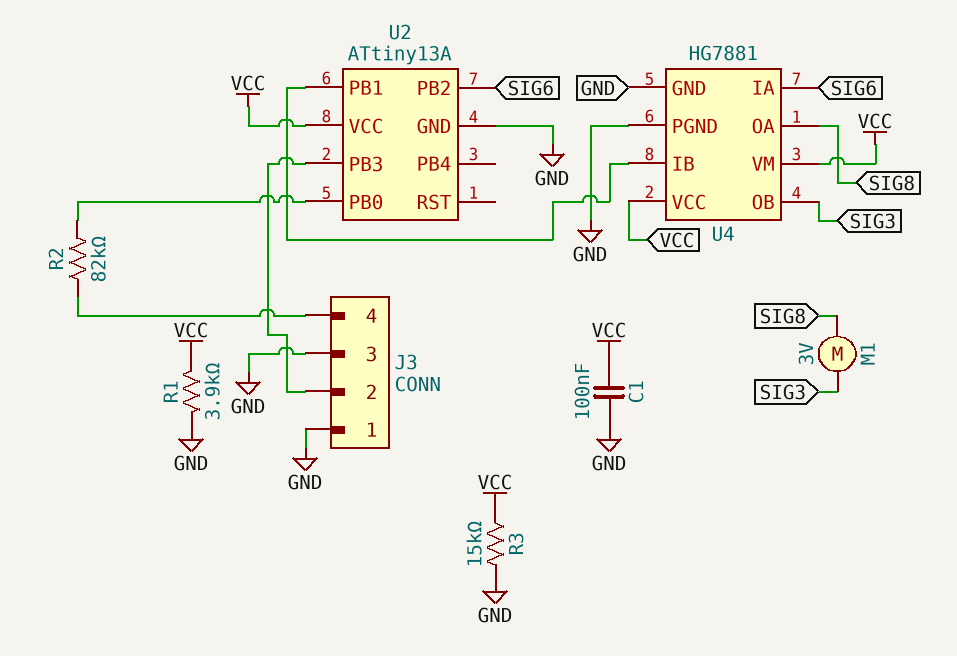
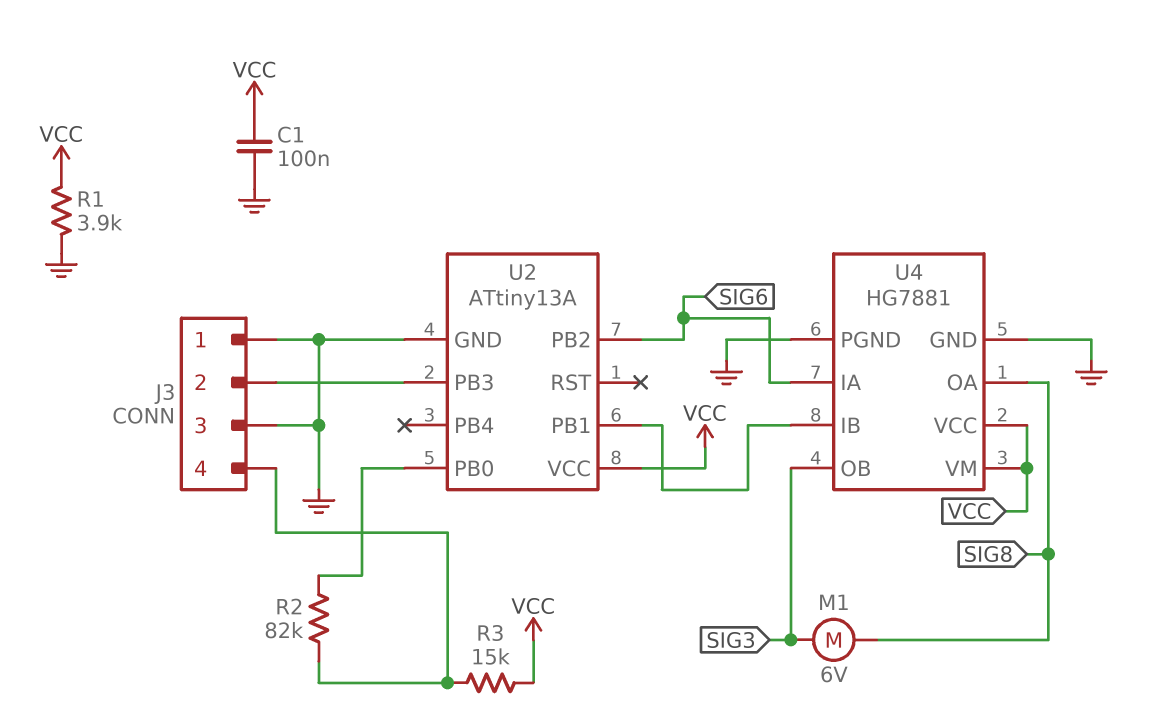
M1: motor 3V (SIG3, SIG8) -> motor 6V (SIG3, SIG8)
R3: 15k (GND, VCC) -> 15k (J3/4, VCC)

